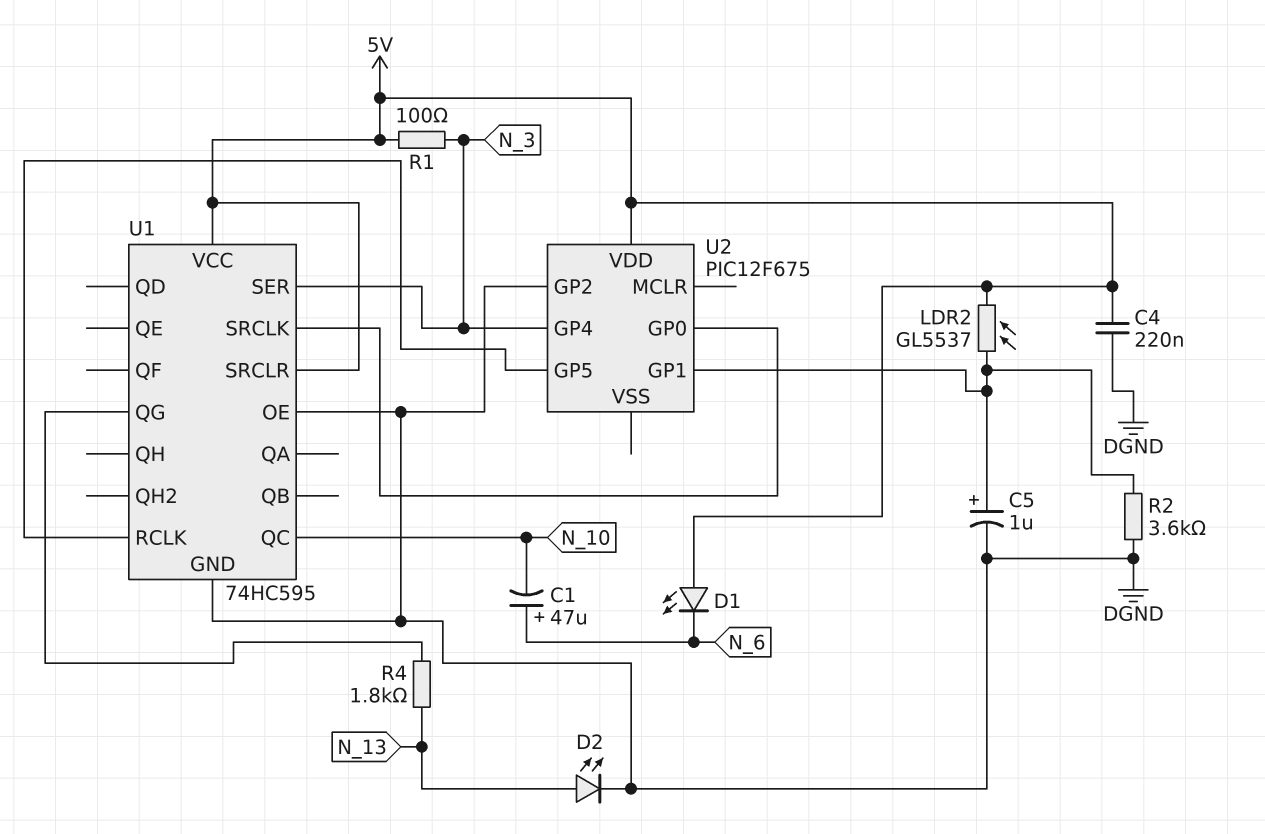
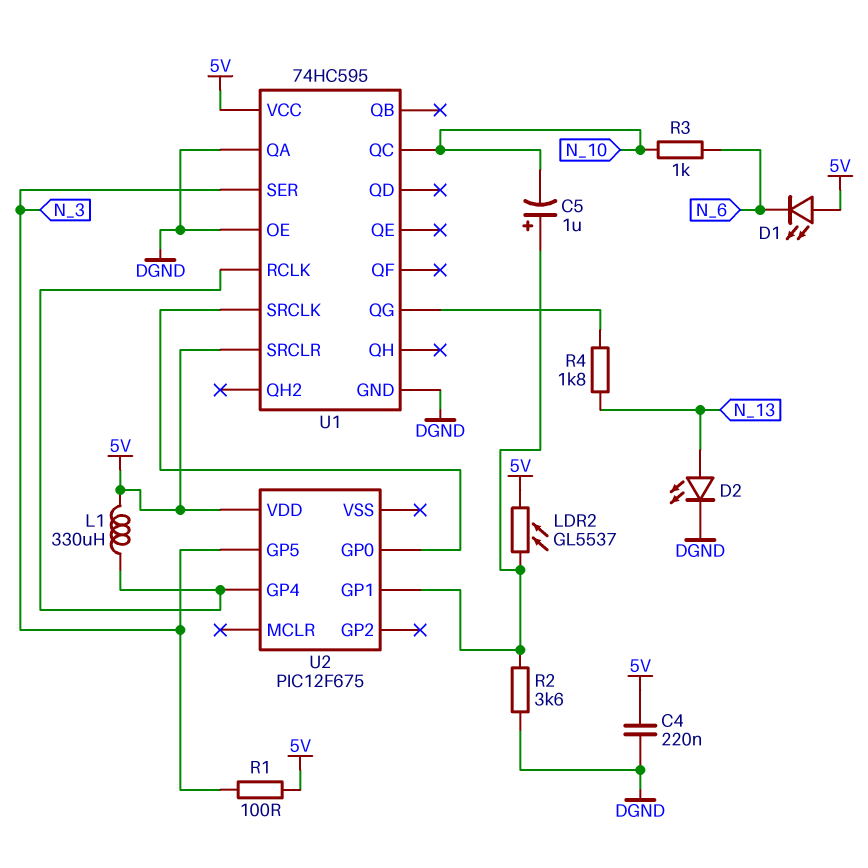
C1: 47uF (plus N_6, minus N_10) -> none
C5: 1uF (plus U2/GP1, minus DGND) -> 1uF (plus U2/GP1, minus N_10)
L1: none -> 330uH (5V, U1/RCLK)
R3: none -> 1k (N_6, N_10)
U1 pin QA: none -> DGND
U2 pin GP2: DGND -> none
U2 pin GP4: N_3 -> U1/RCLK
U2 pin GP5: U1/RCLK -> N_3

